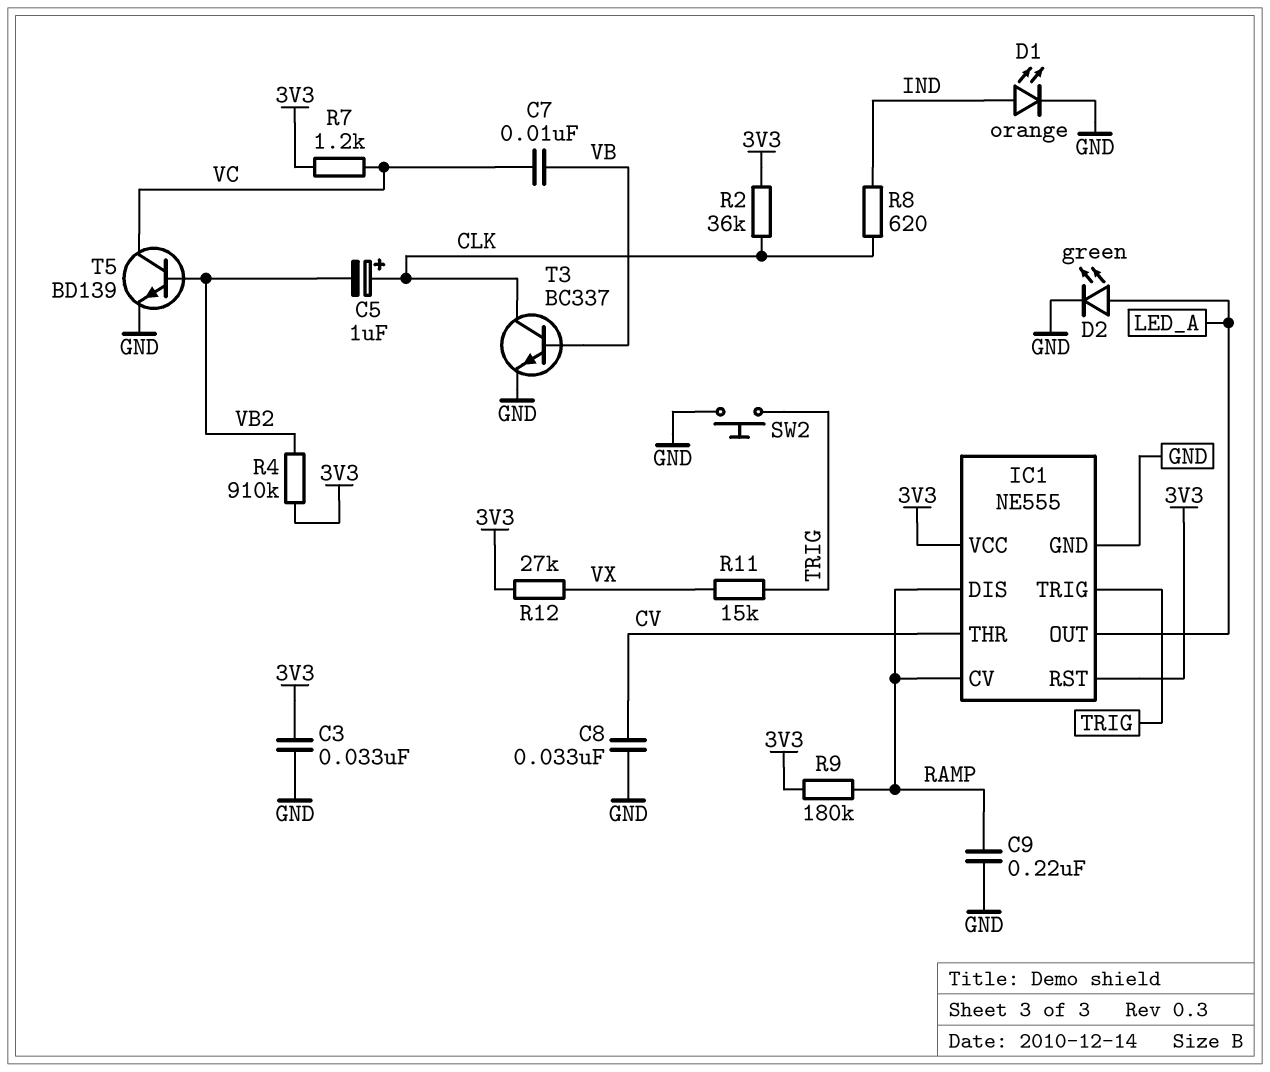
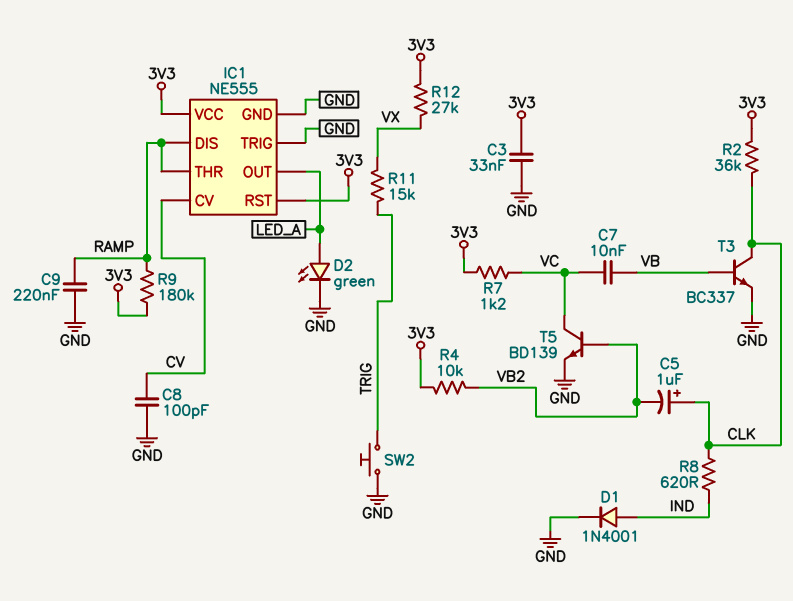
C8: 33nF (CV, GND) -> 100pF (CV, GND)
D1: LED orange (A IND, K GND) -> diode 1N4001 (A IND, K GND)
IC1 pin CV: RAMP -> CV
IC1 pin THR: CV -> RAMP
IC1 pin TRIG: TRIG -> GND
R4: 910k (3V3, VB2) -> 10k (3V3, VB2)

